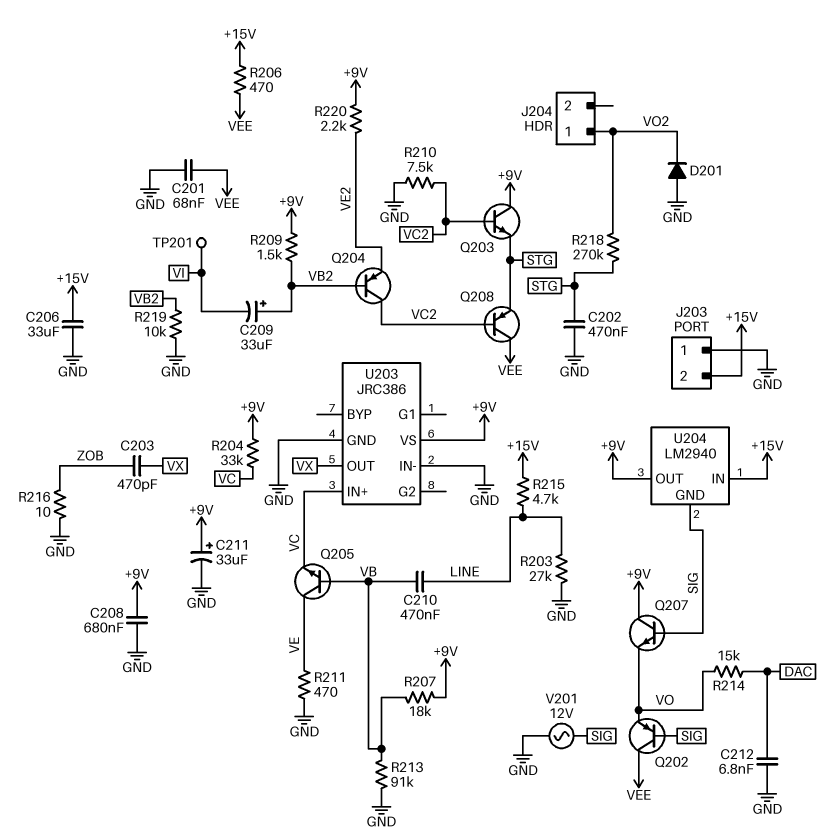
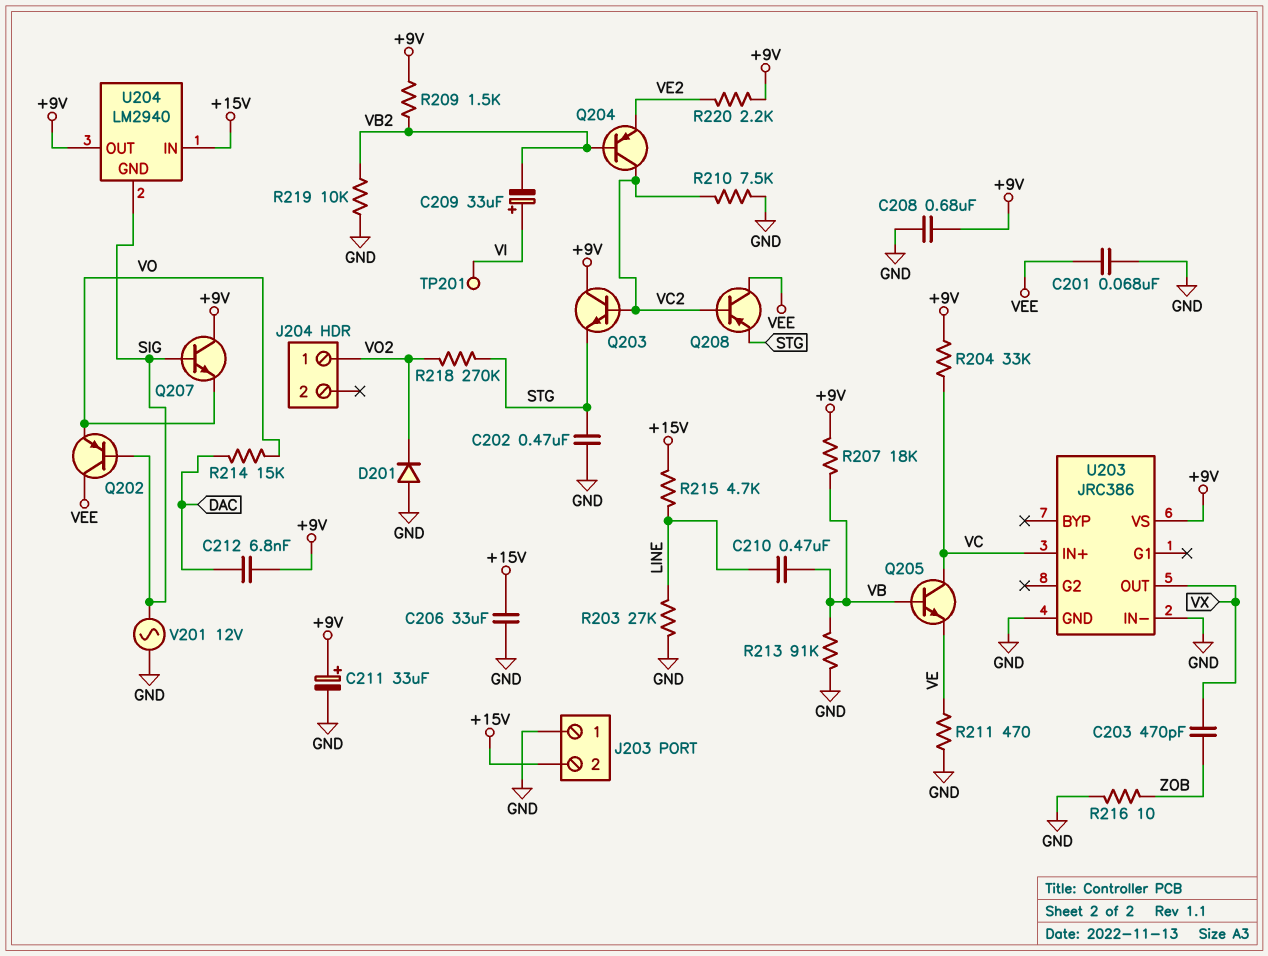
C209: 33uF (plus VB2, minus VI) -> 33uF (plus VI, minus VB2)
C212: 6.8nF (DAC, GND) -> 6.8nF (+9V, DAC)
Q205: NPN (B VB, C VE, E VC) -> NPN (B VB, C VC, E VE)
R206: 470 (+15V, VEE) -> none

